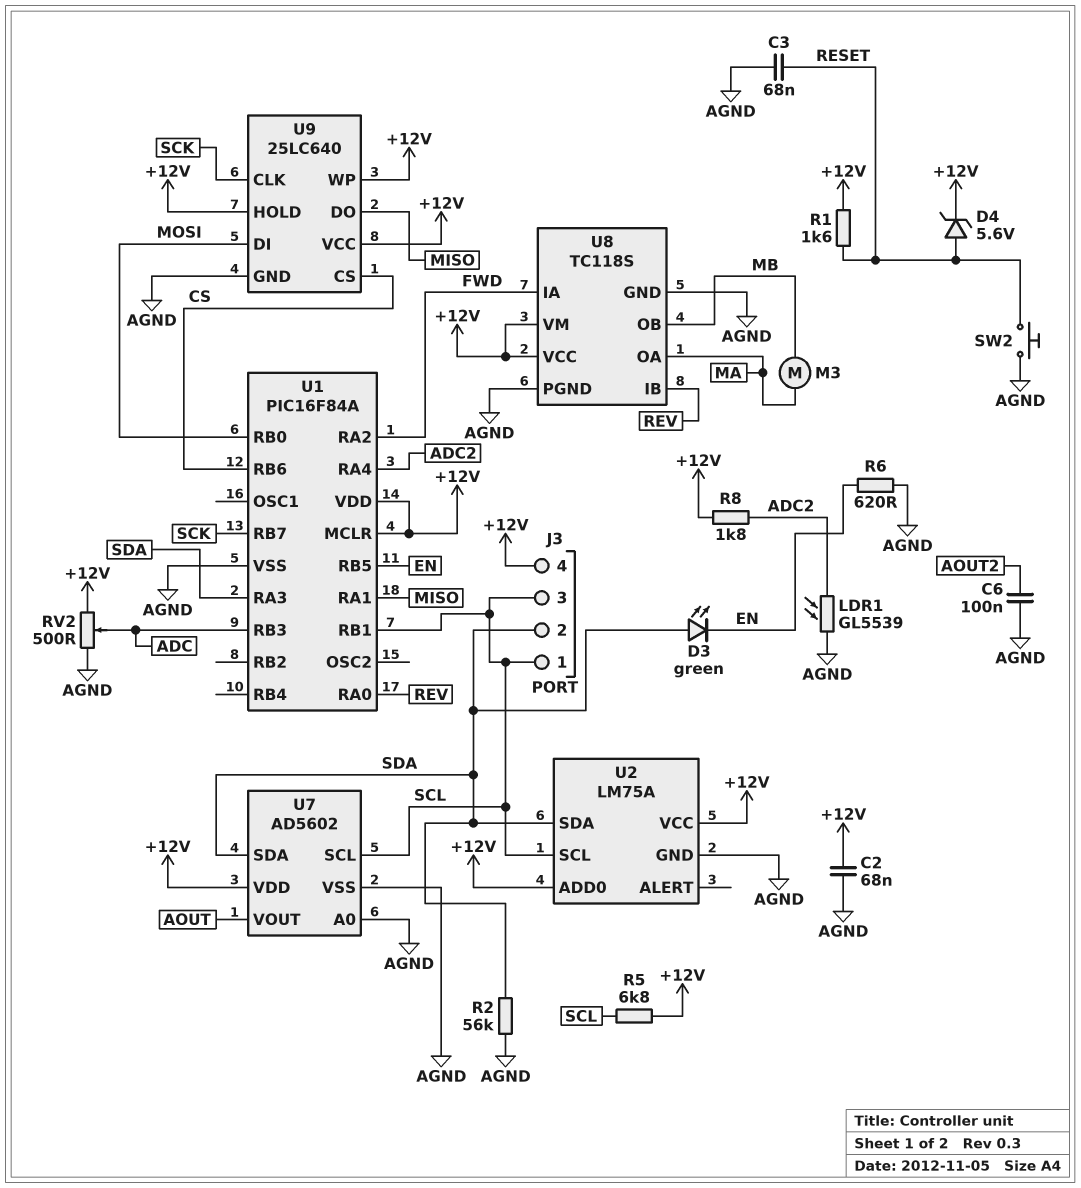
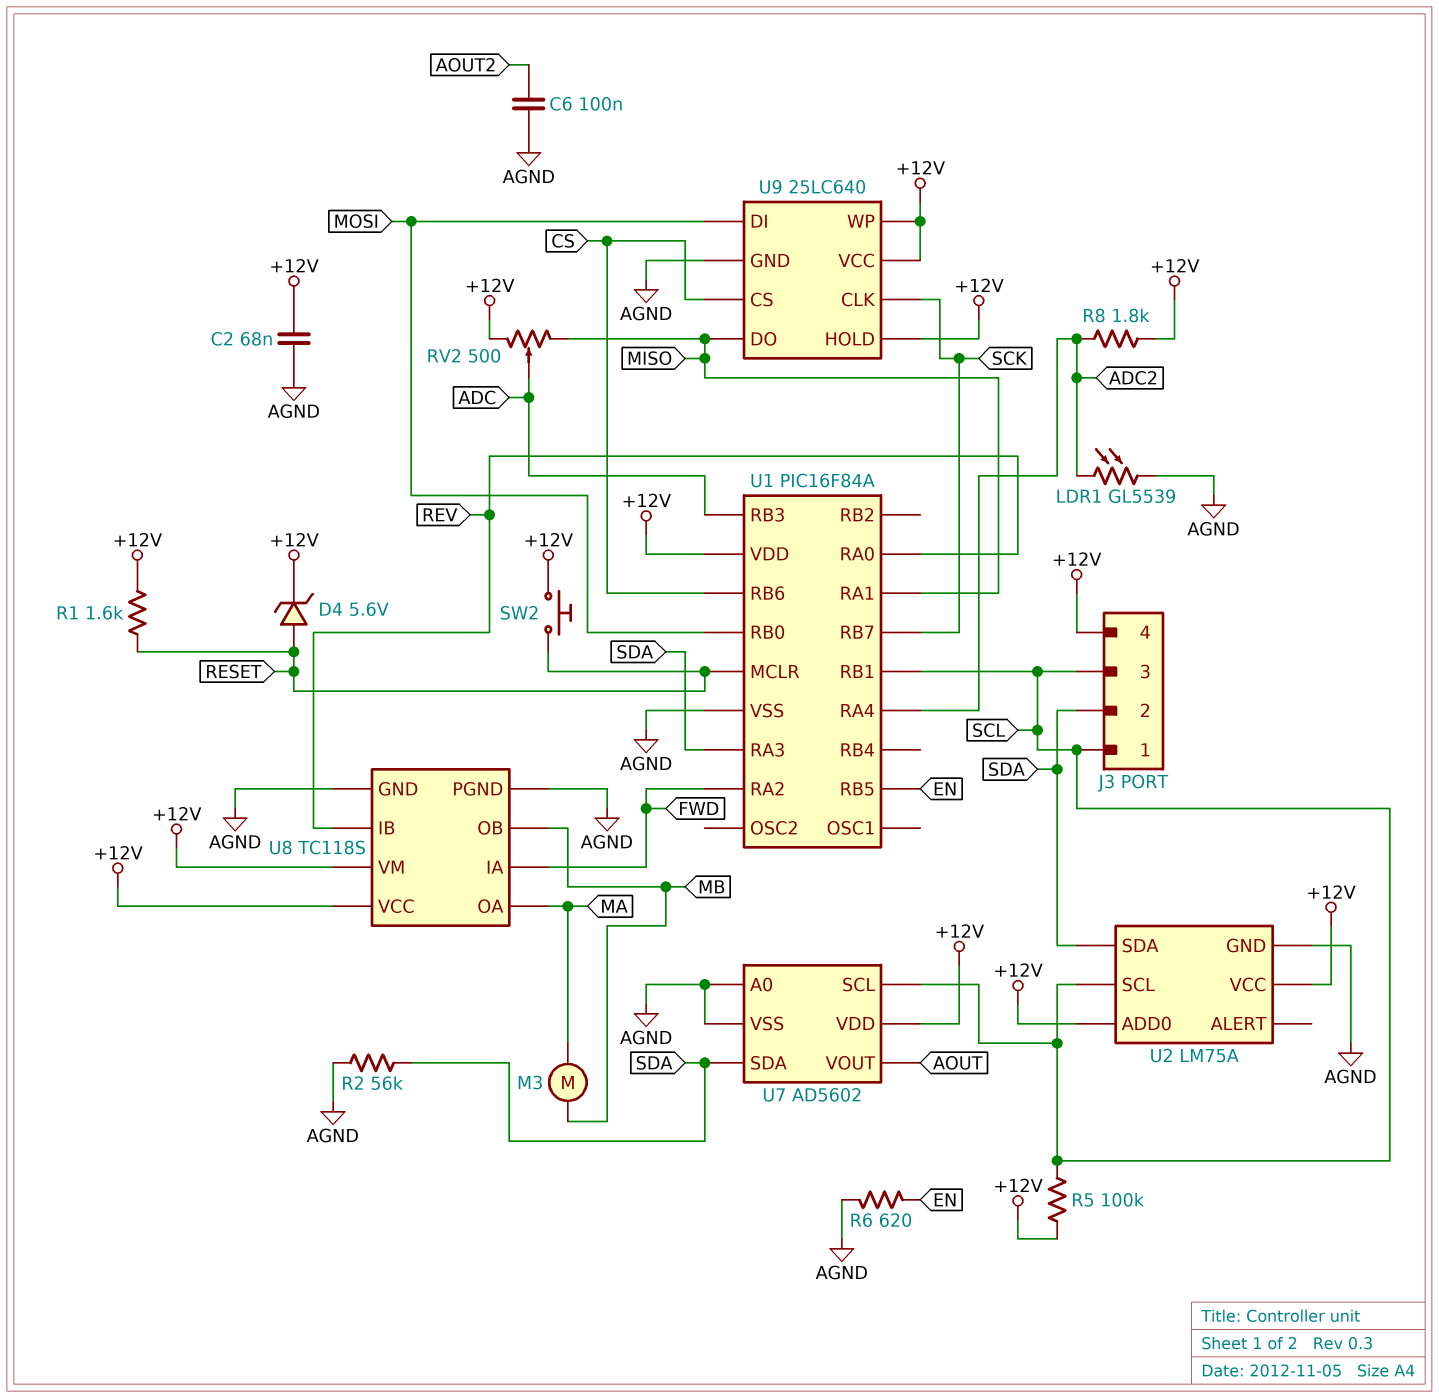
C3: 68nF (AGND, RESET) -> none
D3: LED green (A SDA, K EN) -> none
R5: 6.8k (+12V, SCL) -> 100k (+12V, SCL)
RV2: 500 (+12V, AGND, wiper ADC) -> 500 (+12V, MISO, wiper ADC)
SW2: button (AGND, RESET) -> button (+12V, RESET)
U1 pin MCLR: +12V -> RESET

